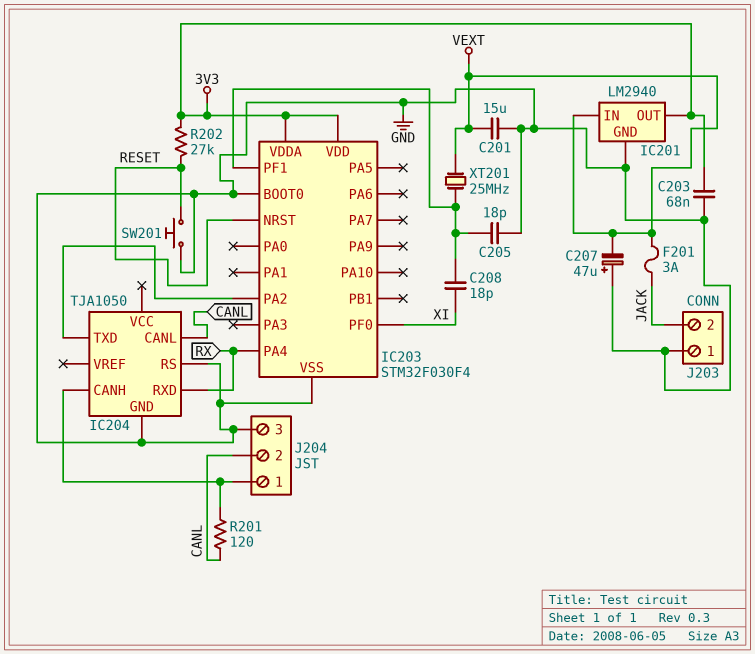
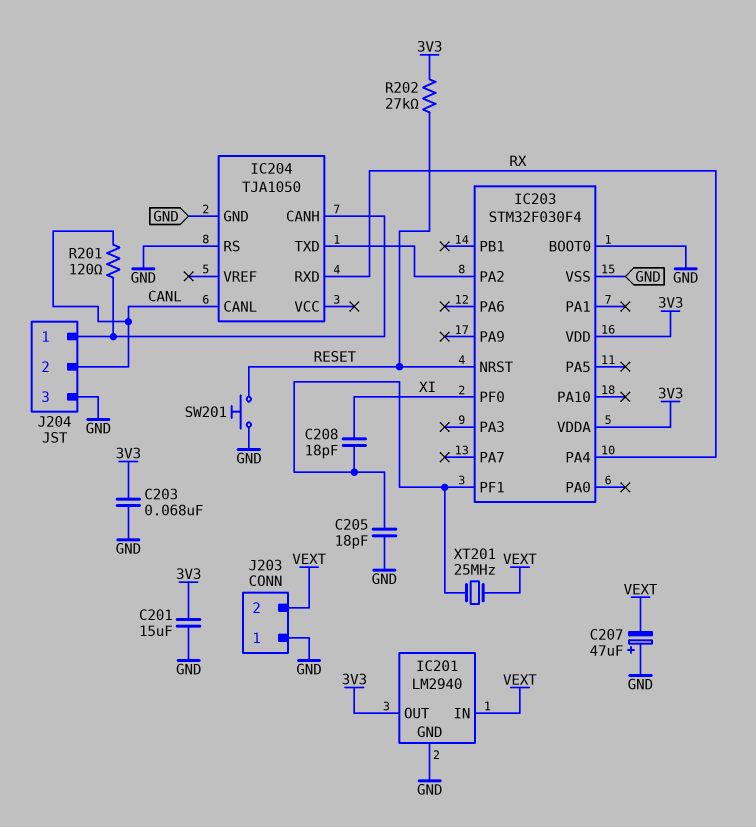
C201: 15uF (GND, VEXT) -> 15uF (3V3, GND)
F201: 3A (JACK, VEXT) -> none
J203 pin 2: JACK -> VEXT

